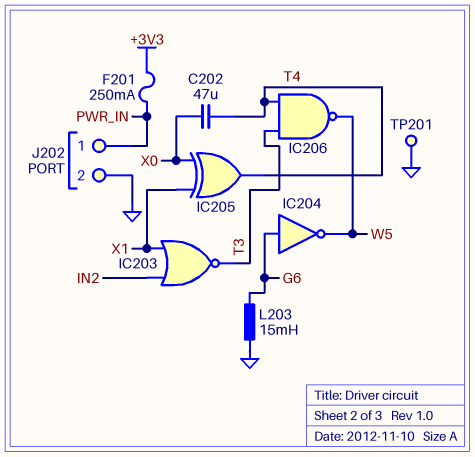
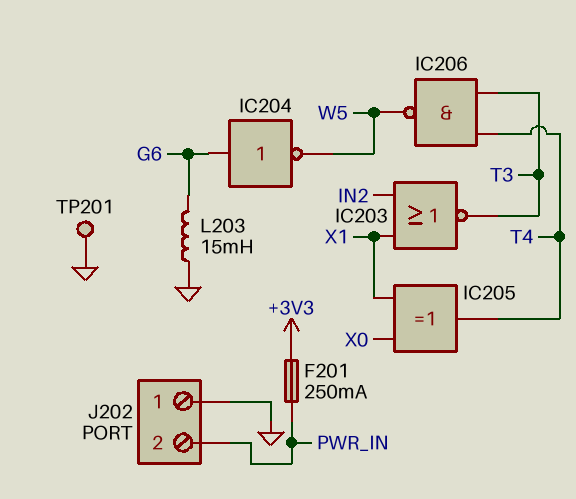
C202: 47uF (T4, X0) -> none
J202 pin 1: PWR_IN -> GND
J202 pin 2: GND -> PWR_IN

